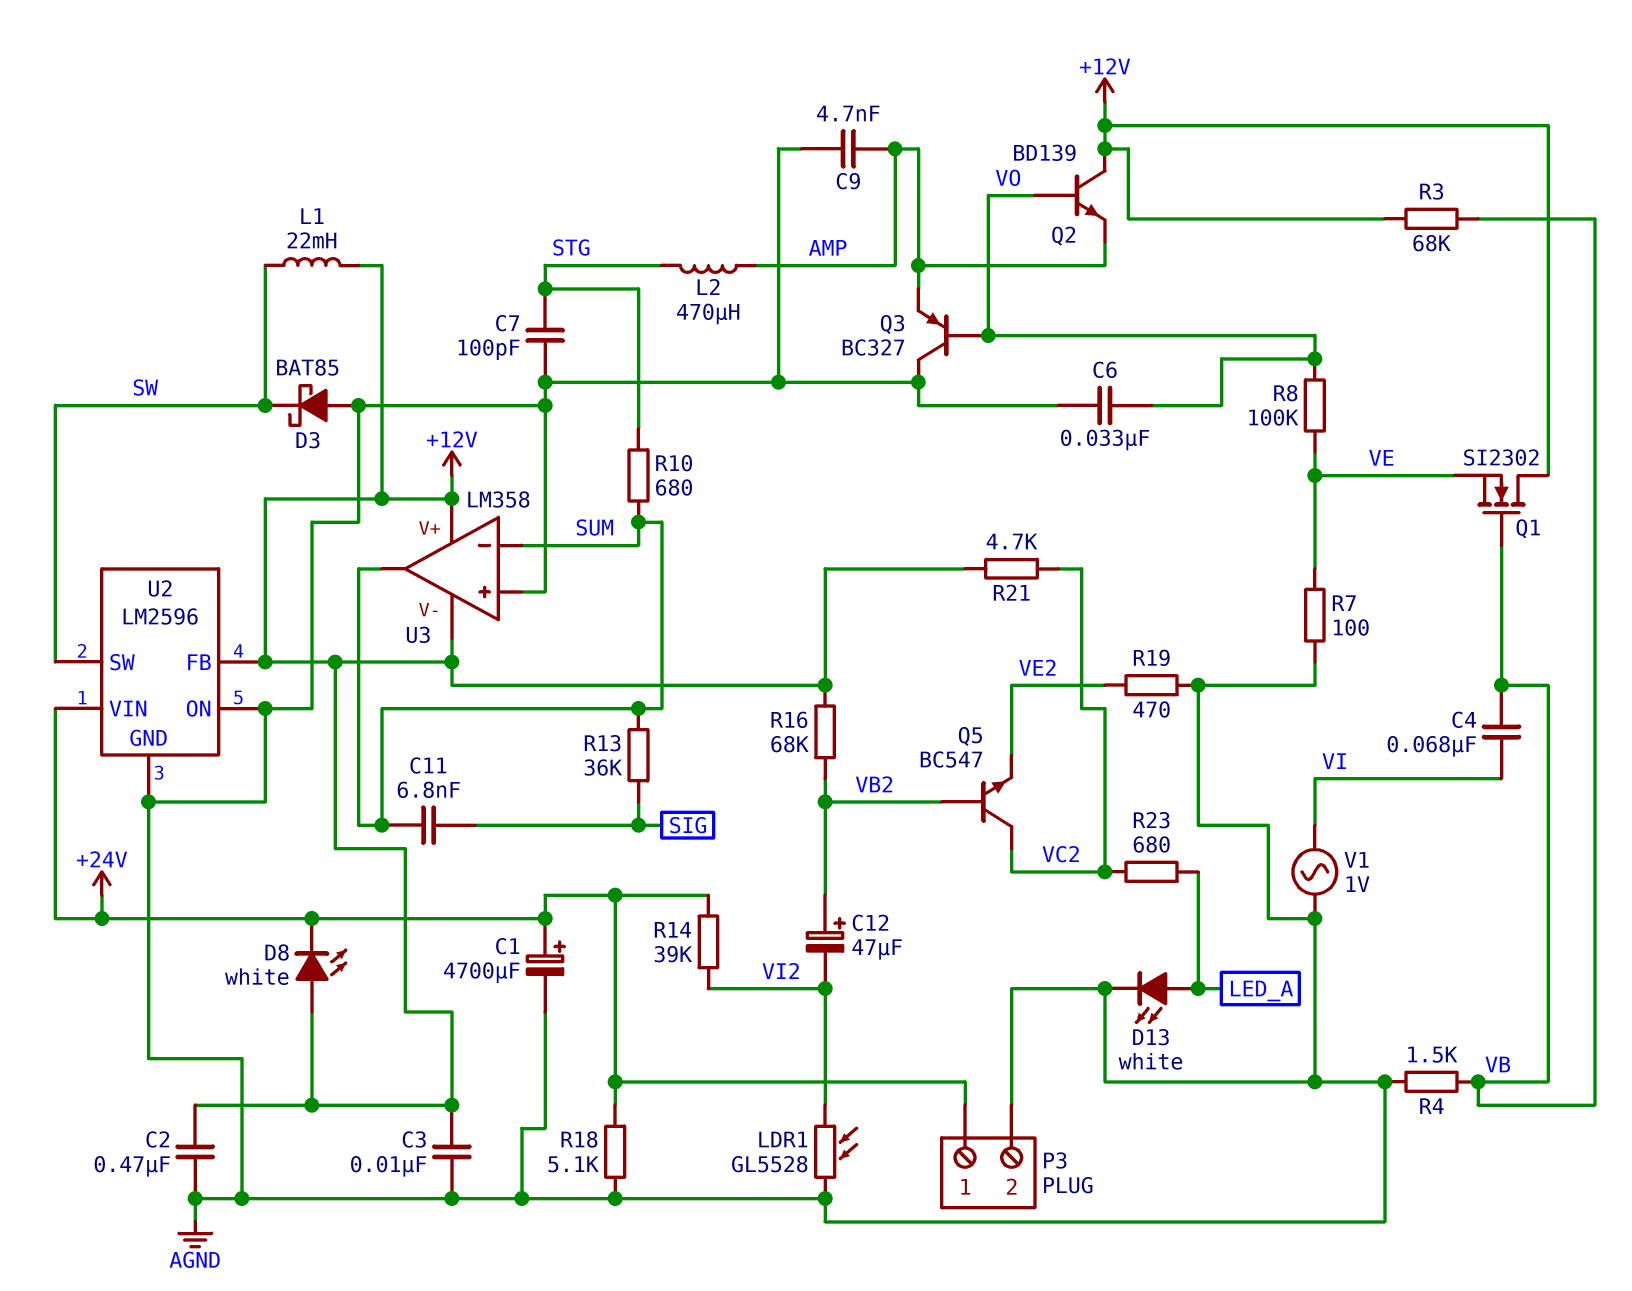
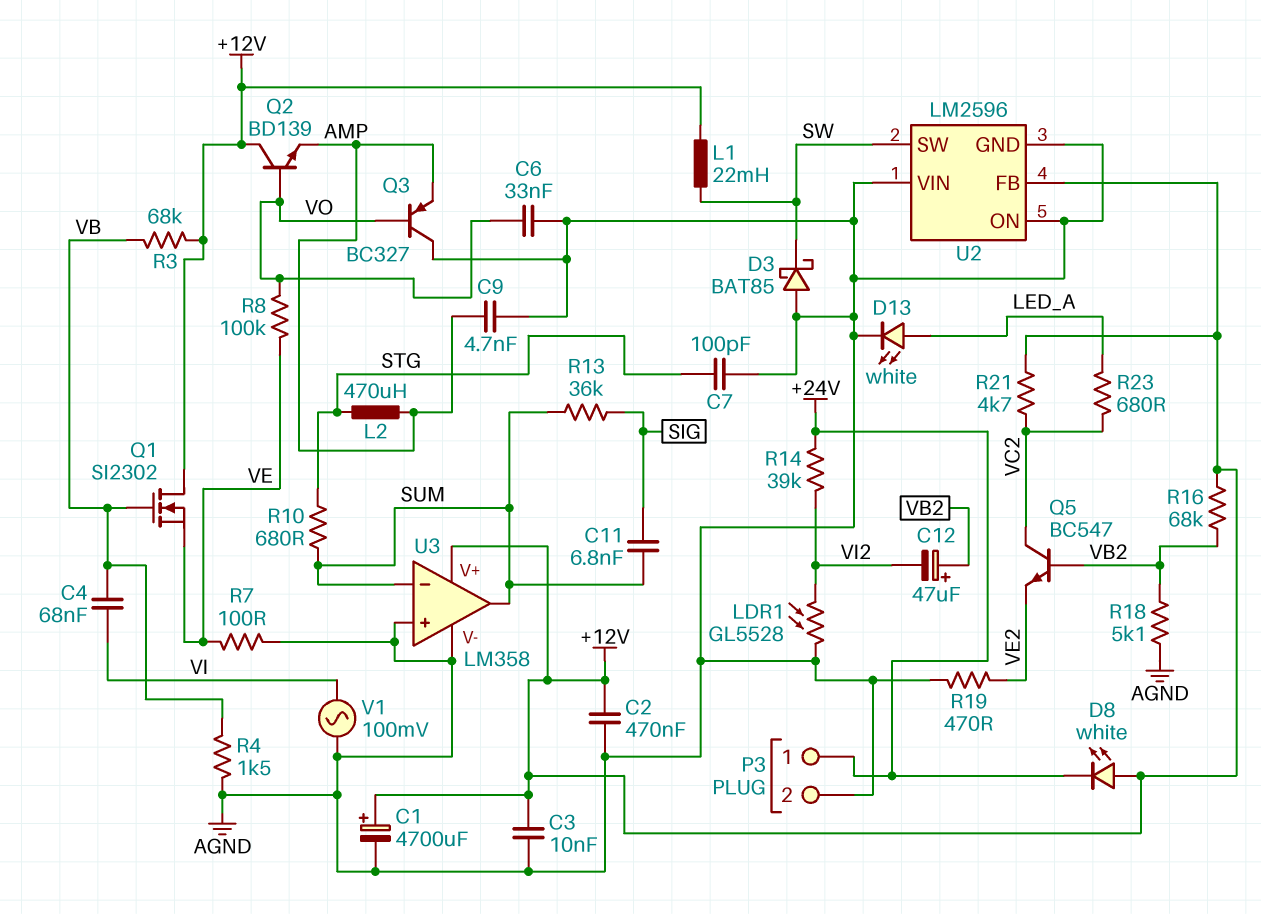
C1: 4700uF (plus +24V, minus AGND) -> 4700uF (plus +12V, minus AGND)
R18: 5.1k (+24V, AGND) -> 5.1k (AGND, VB2)
U2 pin VIN: +24V -> AGND
U3 pin V-: +12V -> AGND
V1: AC 1V (AGND, VI) -> AC 100mV (AGND, VI)

